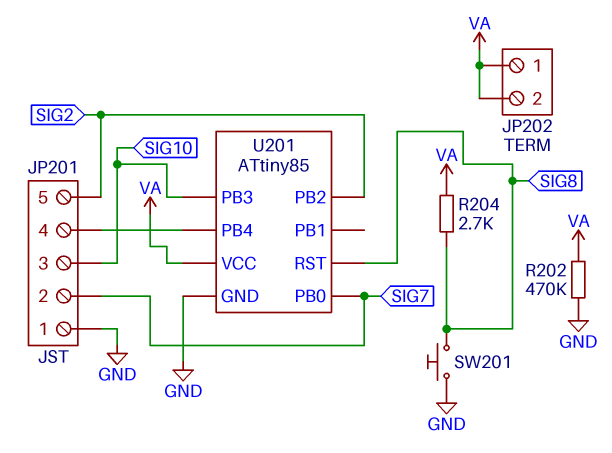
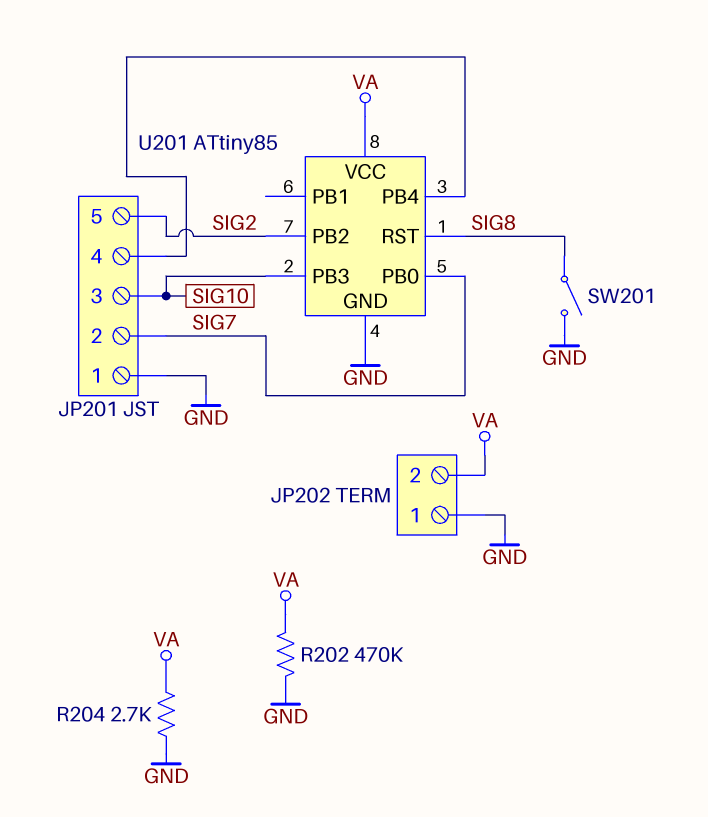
JP202 pin 1: VA -> GND
R204: 2.7k (SIG8, VA) -> 2.7k (GND, VA)
SW201: button (GND, SIG8) -> switch (GND, SIG8)

